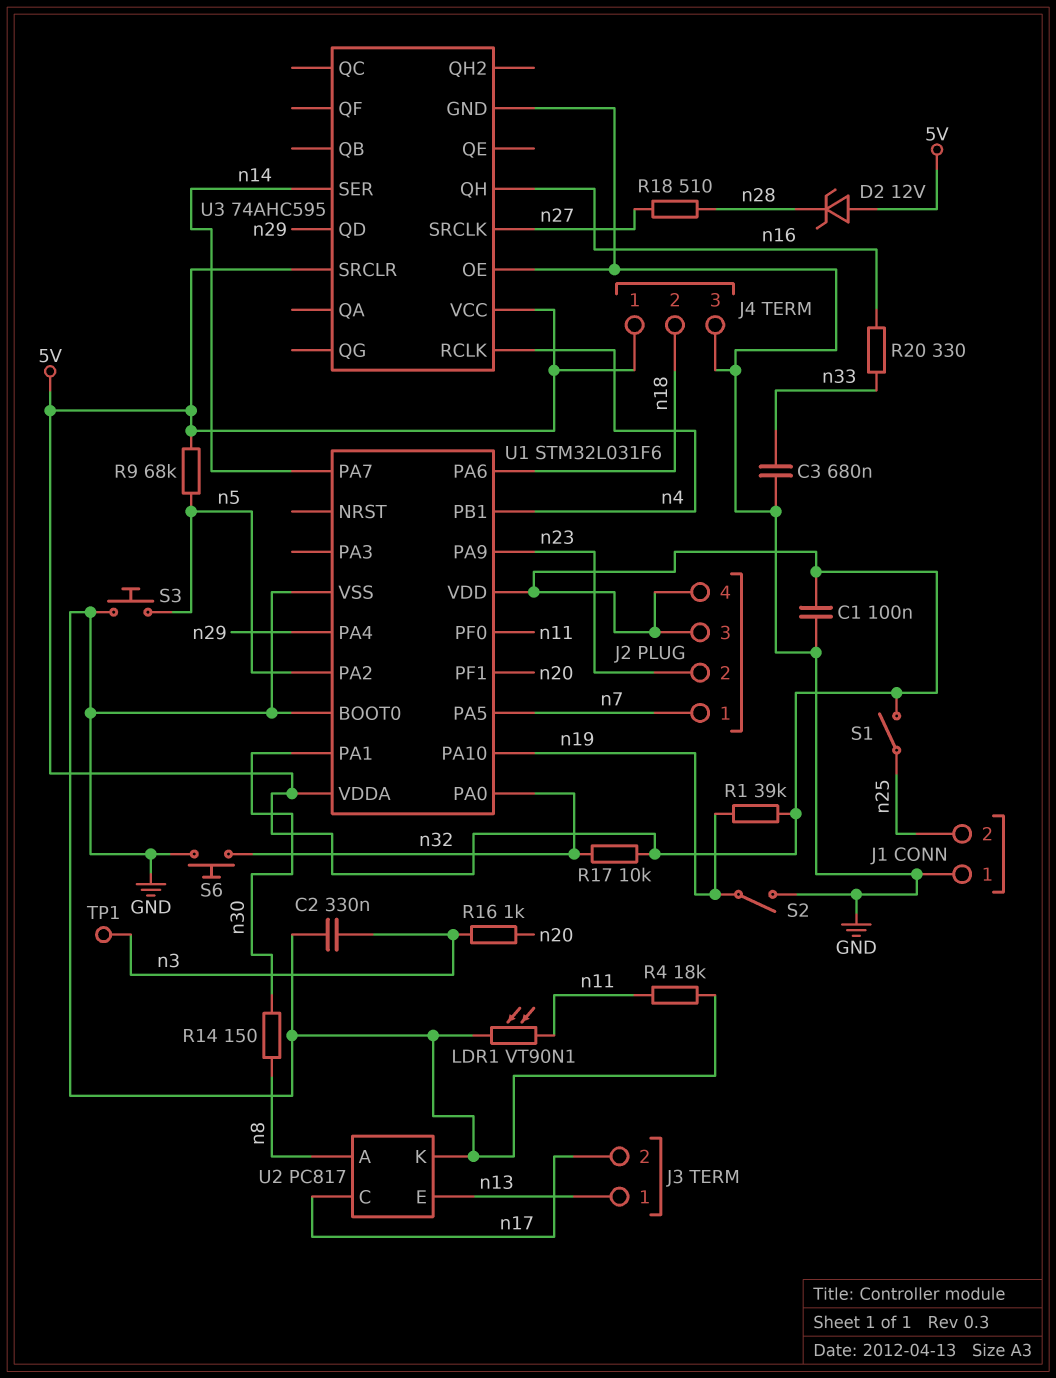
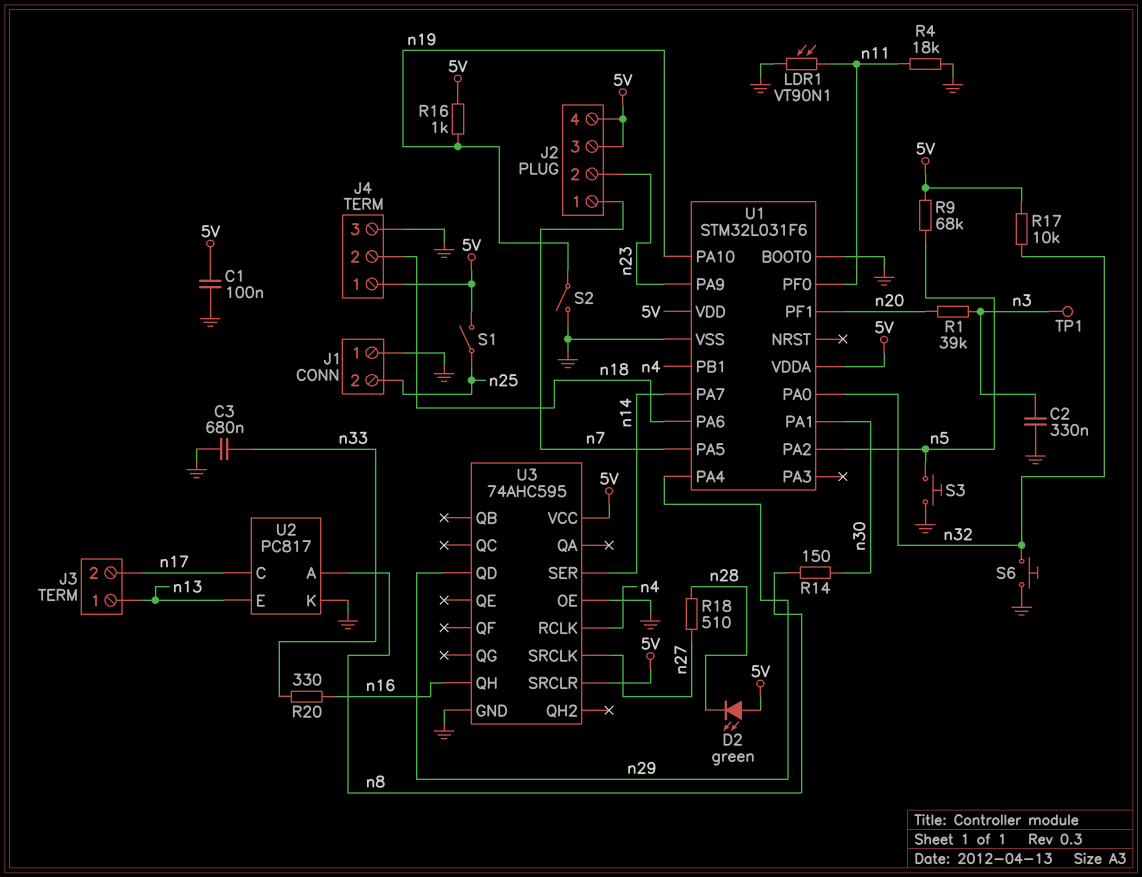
D2: zener 12V (A 5V, K n28) -> LED green (A 5V, K n28)
R1: 39k (5V, n19) -> 39k (n3, n20)
R16: 1k (n3, n20) -> 1k (5V, n19)

